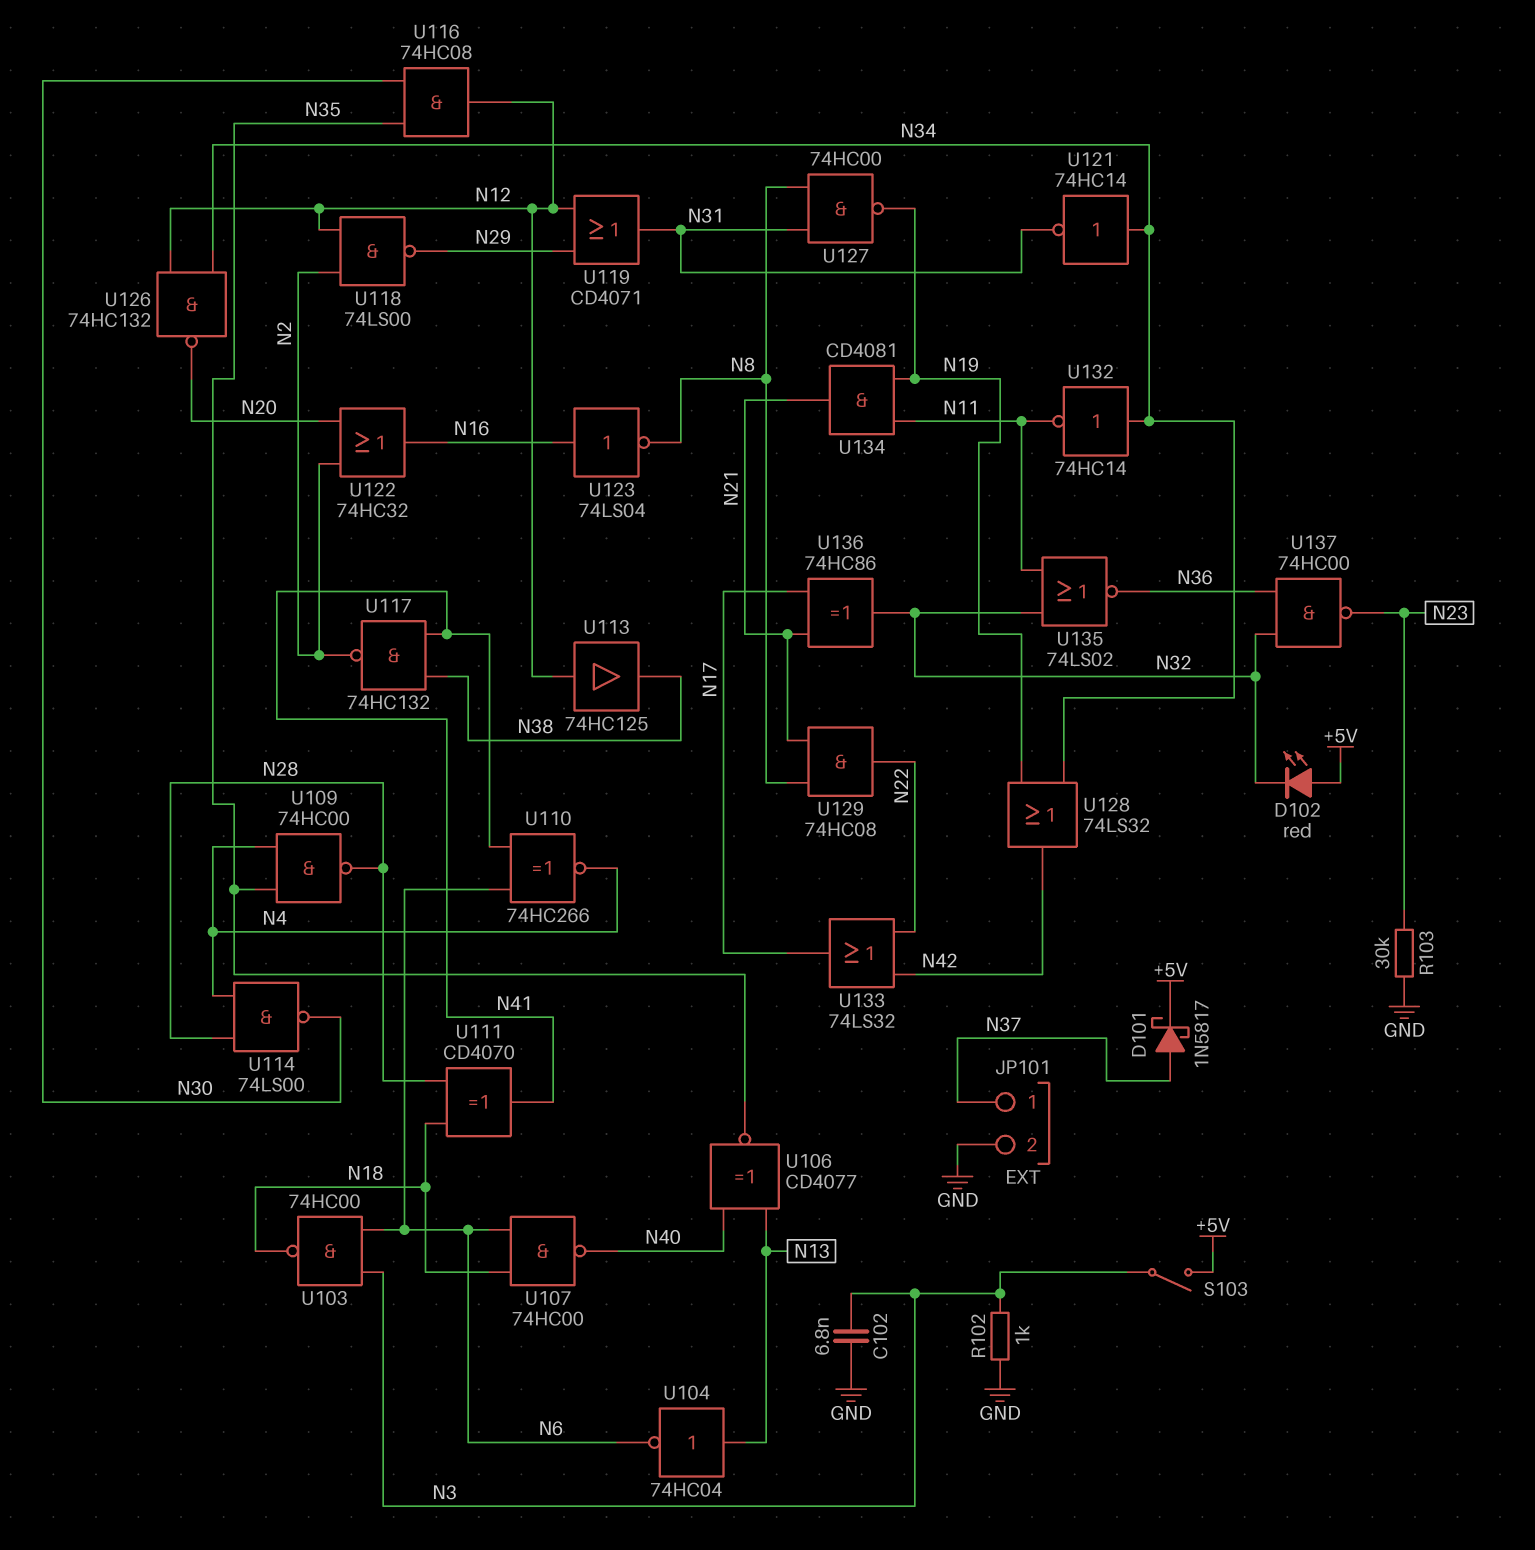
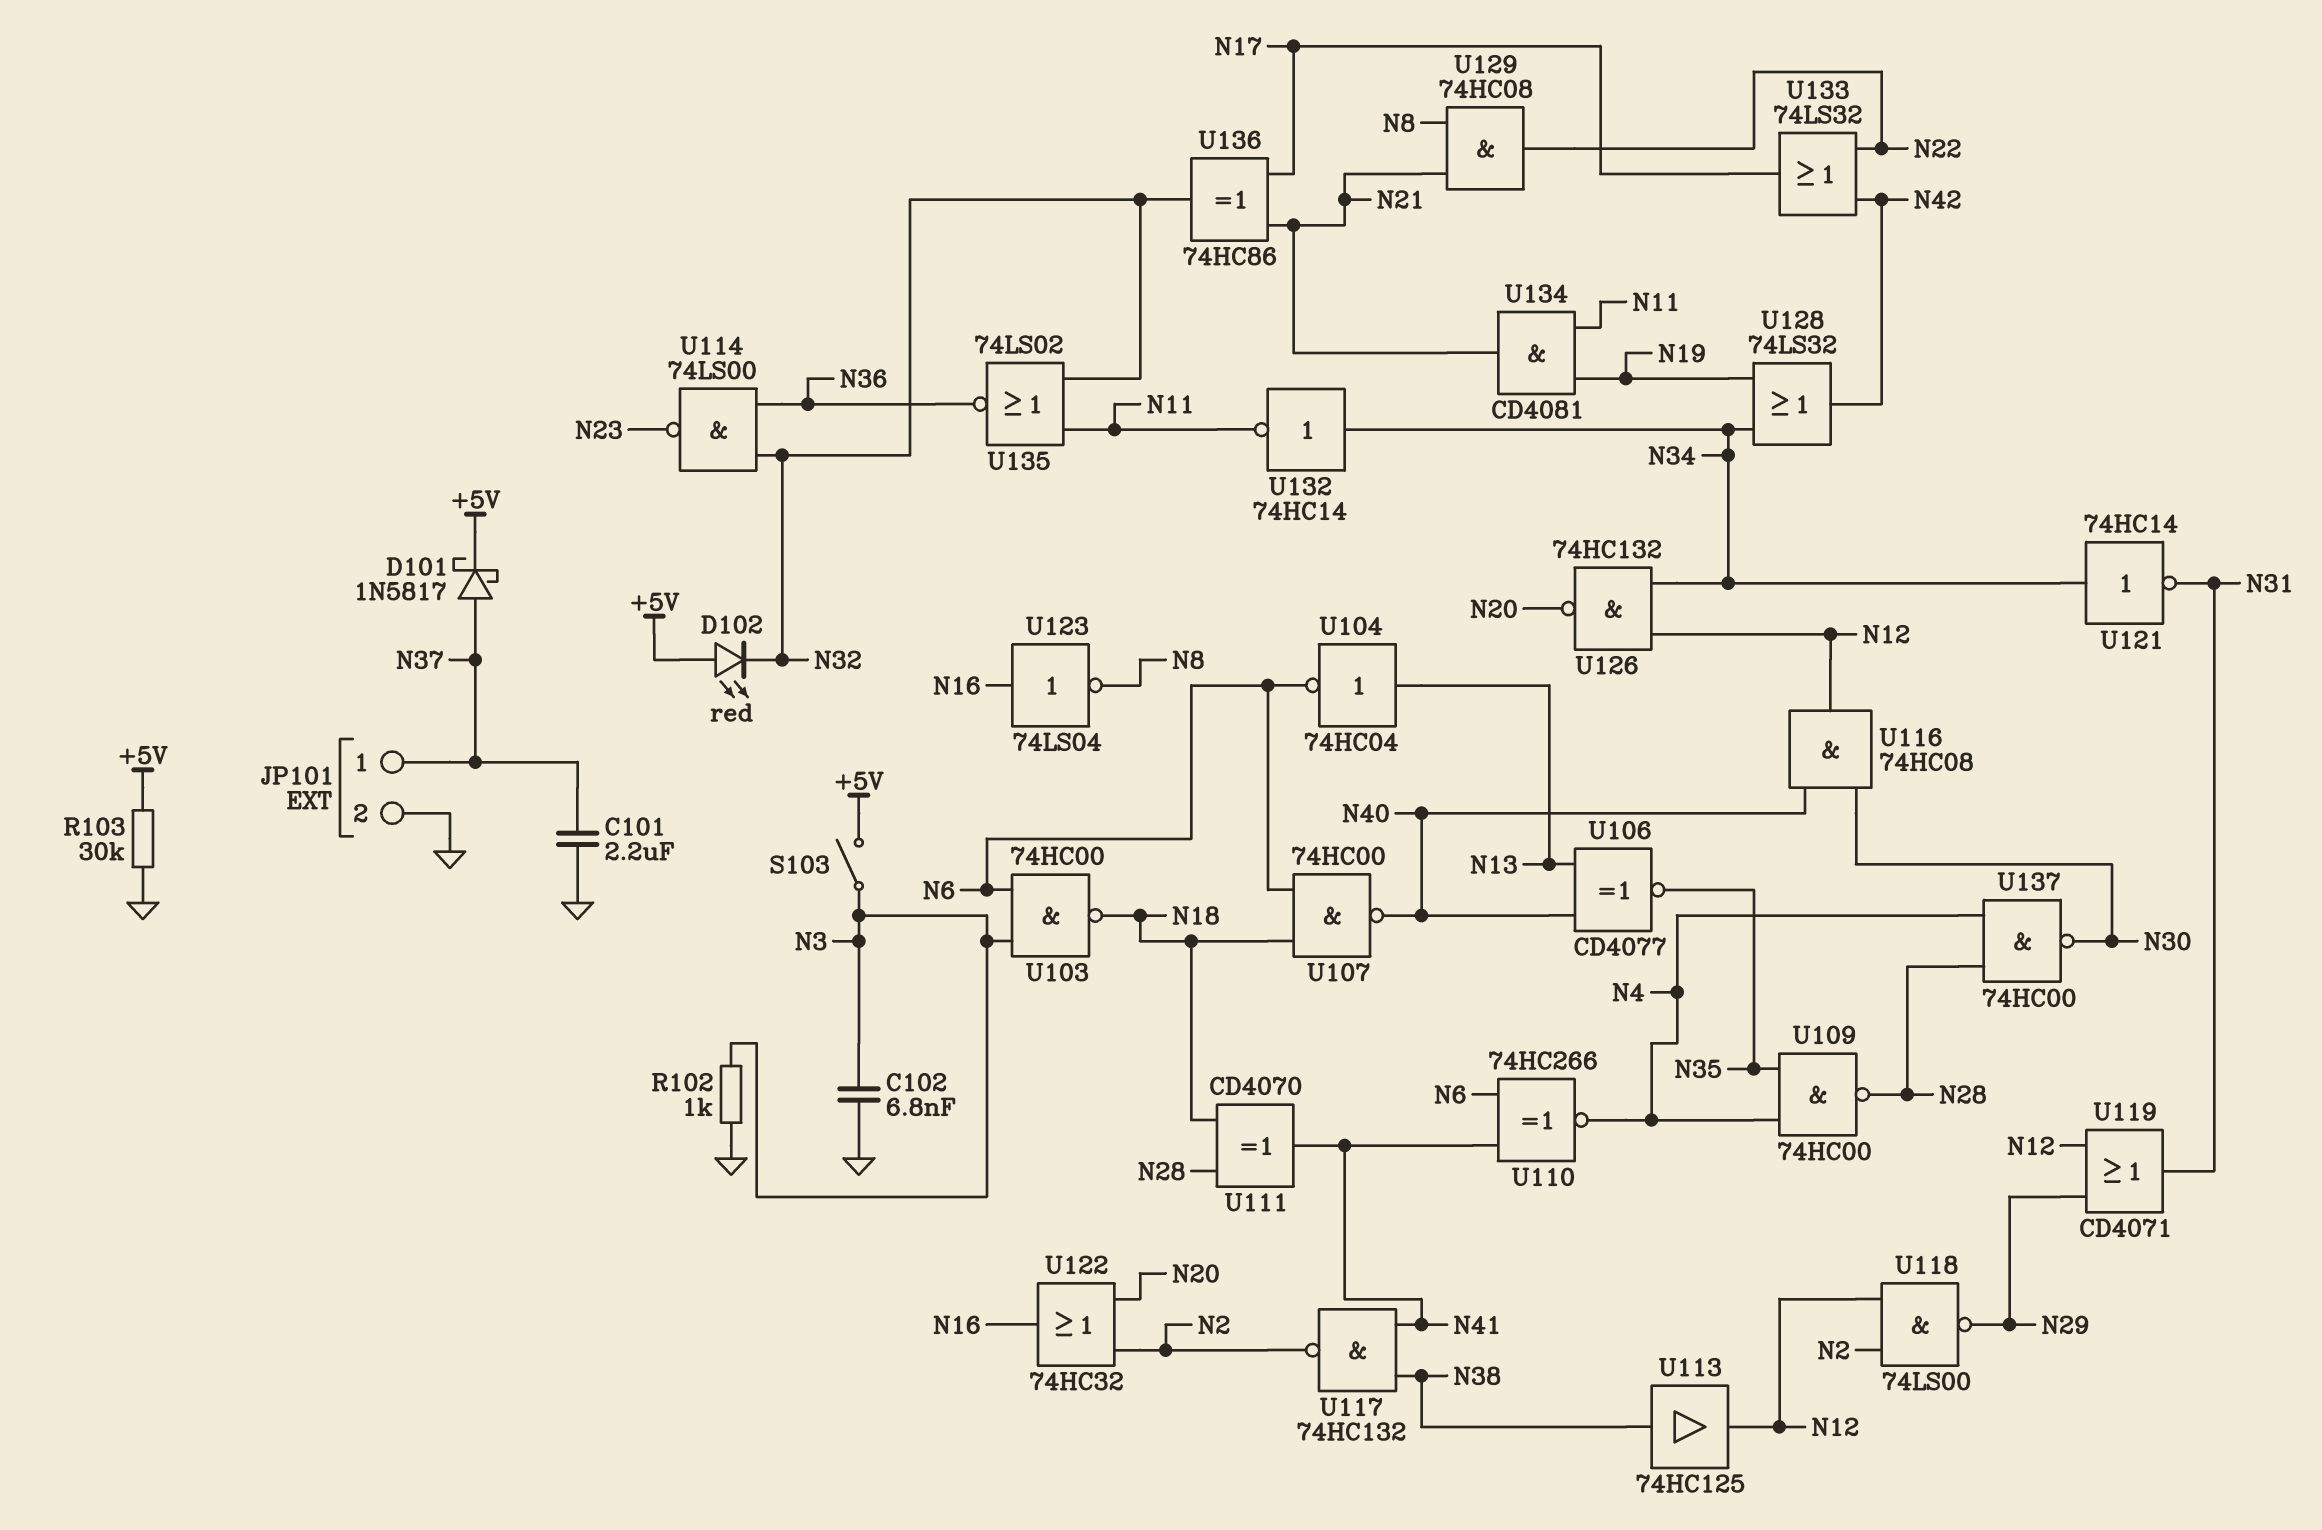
C101: none -> 2.2uF (GND, N37)
R103: 30k (GND, N23) -> 30k (+5V, GND)
U113: buffer 74HC125 (in N12, out N38) -> buffer 74HC125 (in N38, out N12)
U114: NAND 74LS00 (in N4, in N28, out N30) -> NAND 74LS00 (in N32, in N36, out N23)
U116: AND 74HC08 (in N30, in N35, out N12) -> AND 74HC08 (in N30, in N40, out N12)
U127: NAND 74HC00 (in N8, in N31, out N19) -> none
U137: NAND 74HC00 (in N32, in N36, out N23) -> NAND 74HC00 (in N4, in N28, out N30)

